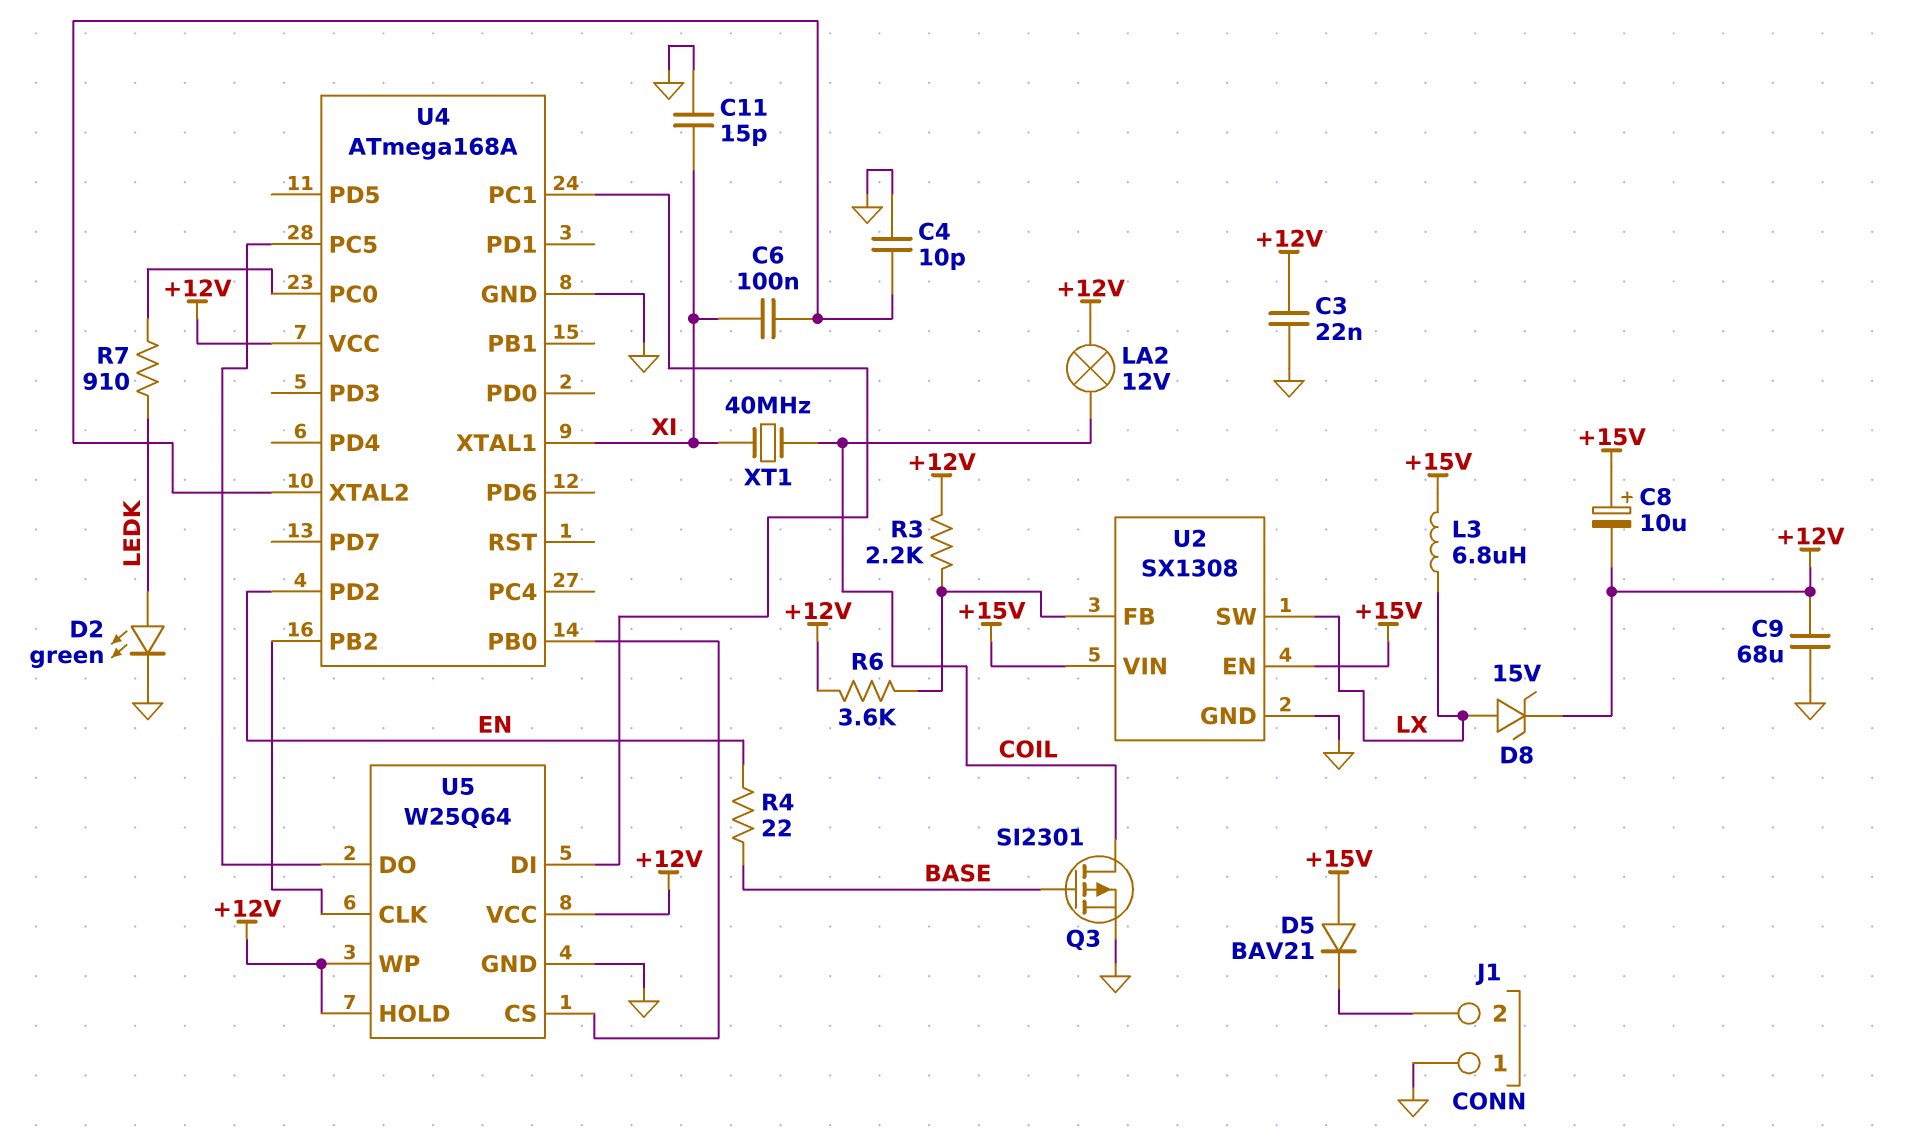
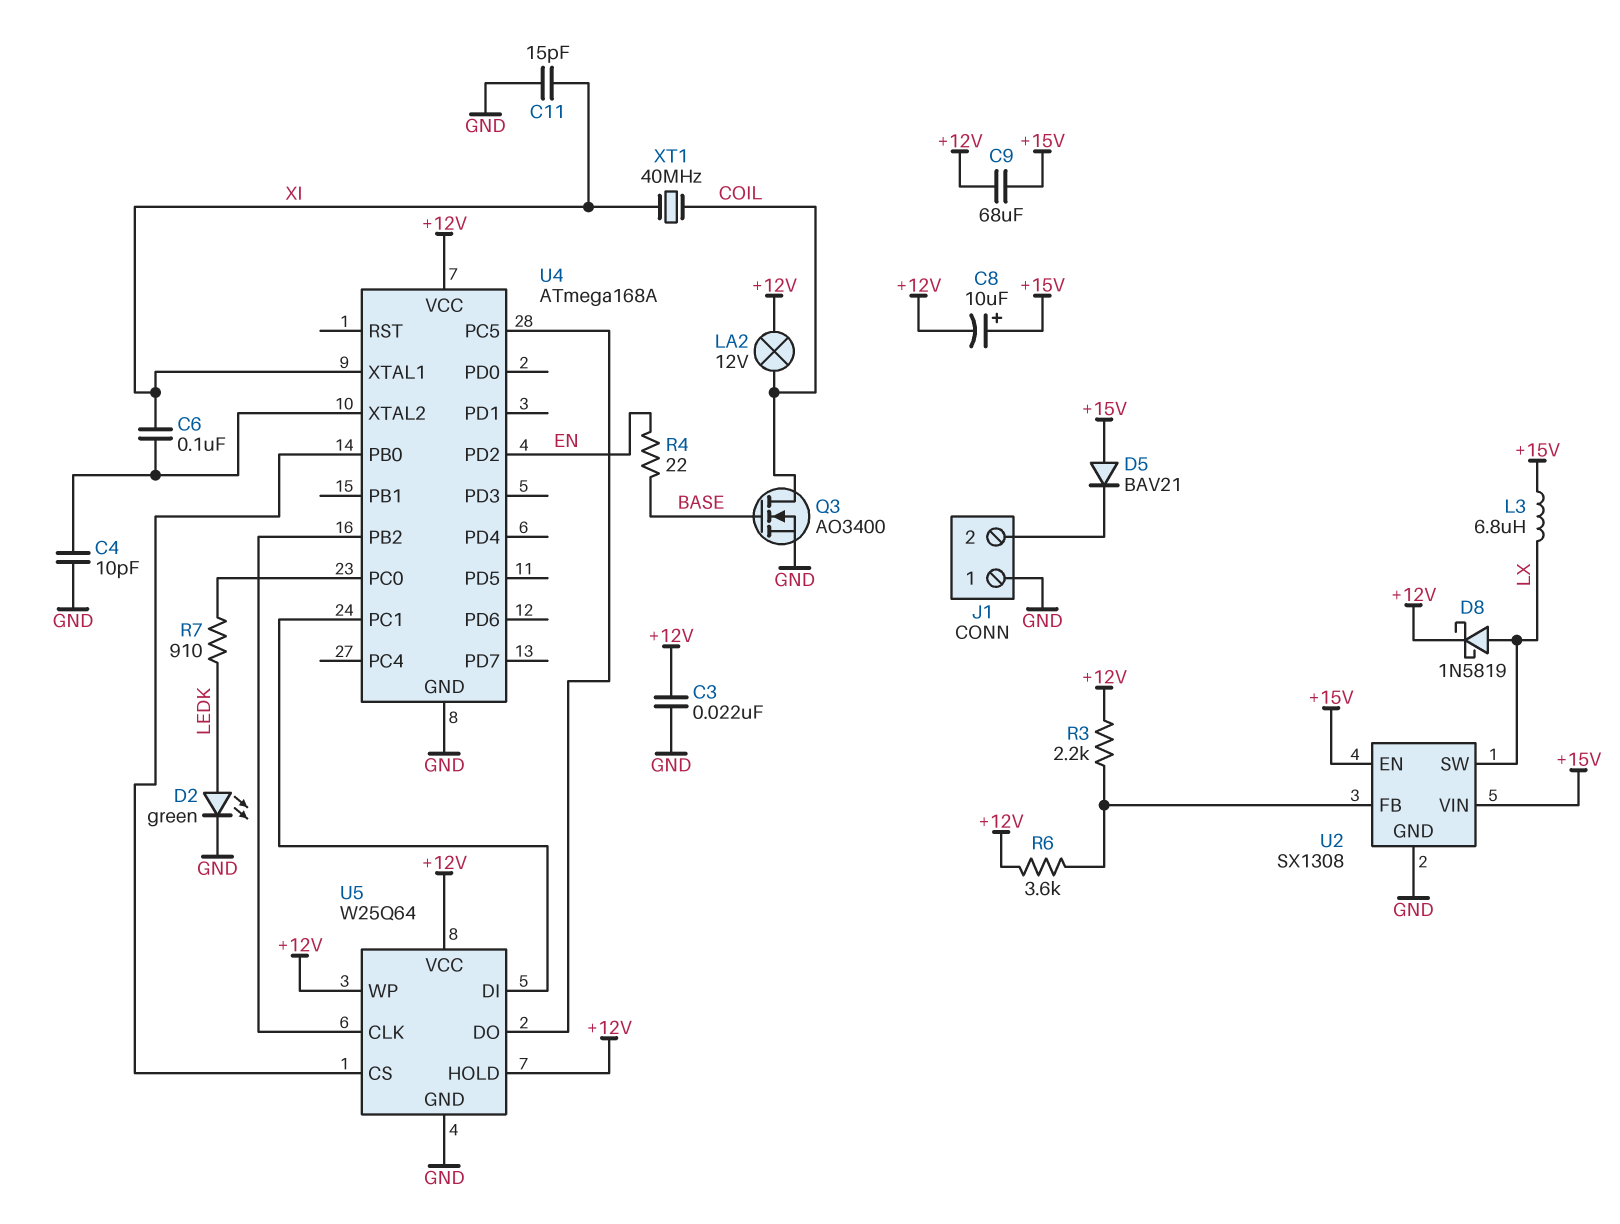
C9: 68uF (+12V, GND) -> 68uF (+12V, +15V)
D8: zener 15V (A LX, K +12V) -> schottky 1N5819 (A LX, K +12V)
Q3: PMOS SI2301 (G BASE, D COIL, S GND) -> NMOS AO3400 (G BASE, D COIL, S GND)

